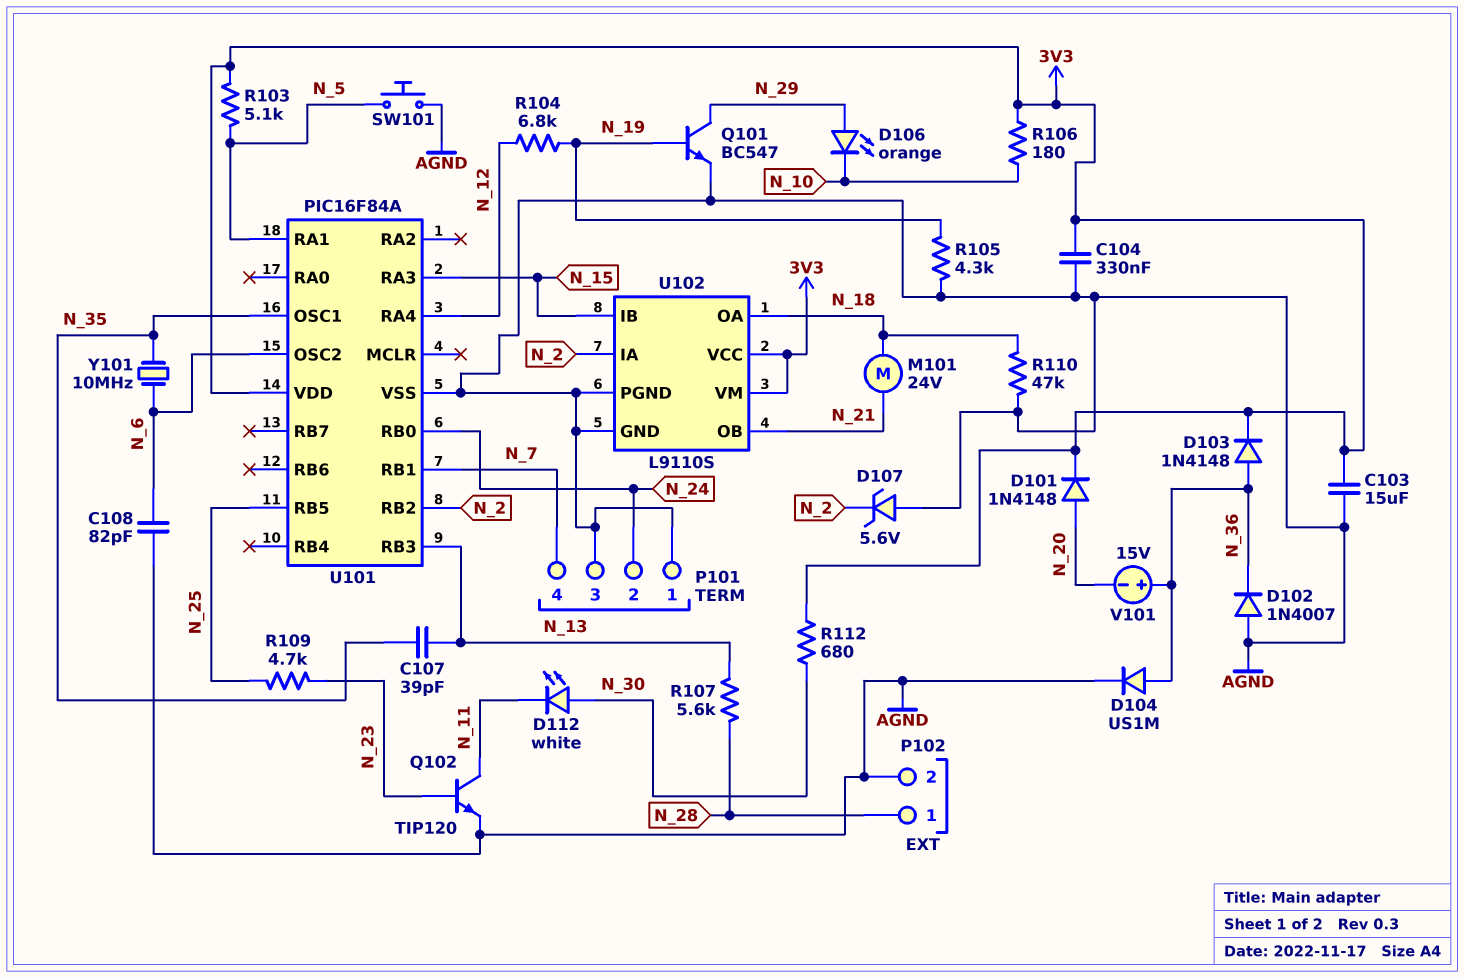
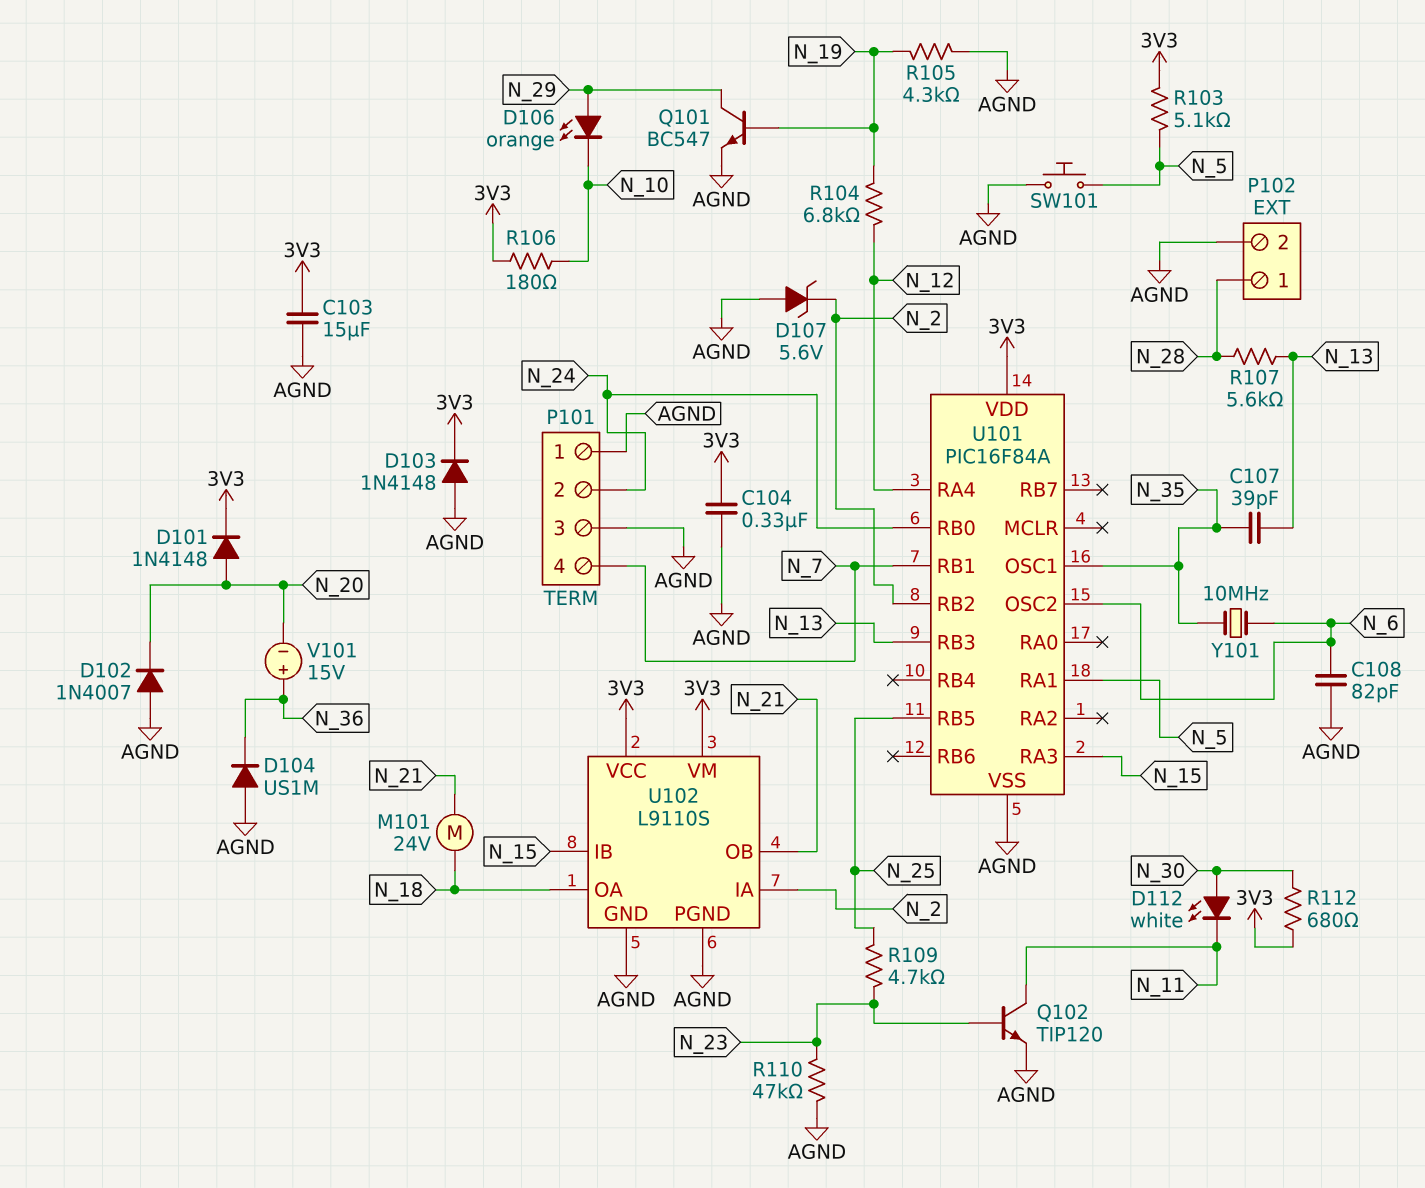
D102: diode 1N4007 (A AGND, K N_36) -> diode 1N4007 (A AGND, K N_20)
D103: diode 1N4148 (A N_36, K 3V3) -> diode 1N4148 (A AGND, K 3V3)
D104: diode US1M (A N_36, K AGND) -> diode US1M (A AGND, K N_36)
R110: 47k (AGND, N_18) -> 47k (AGND, N_23)

